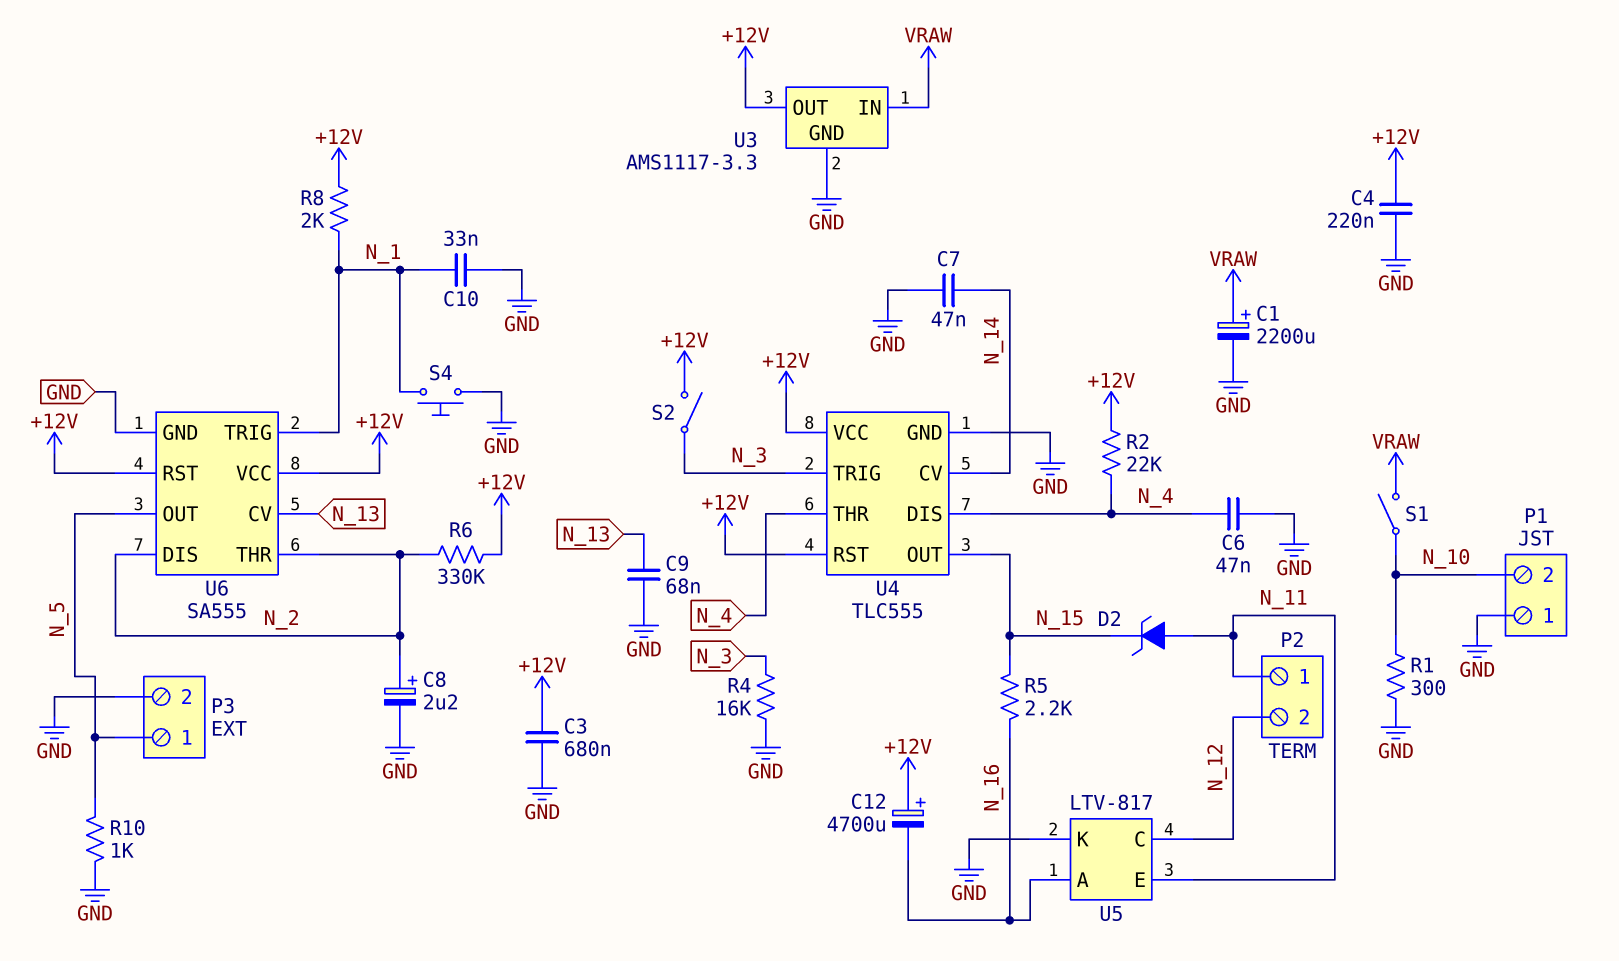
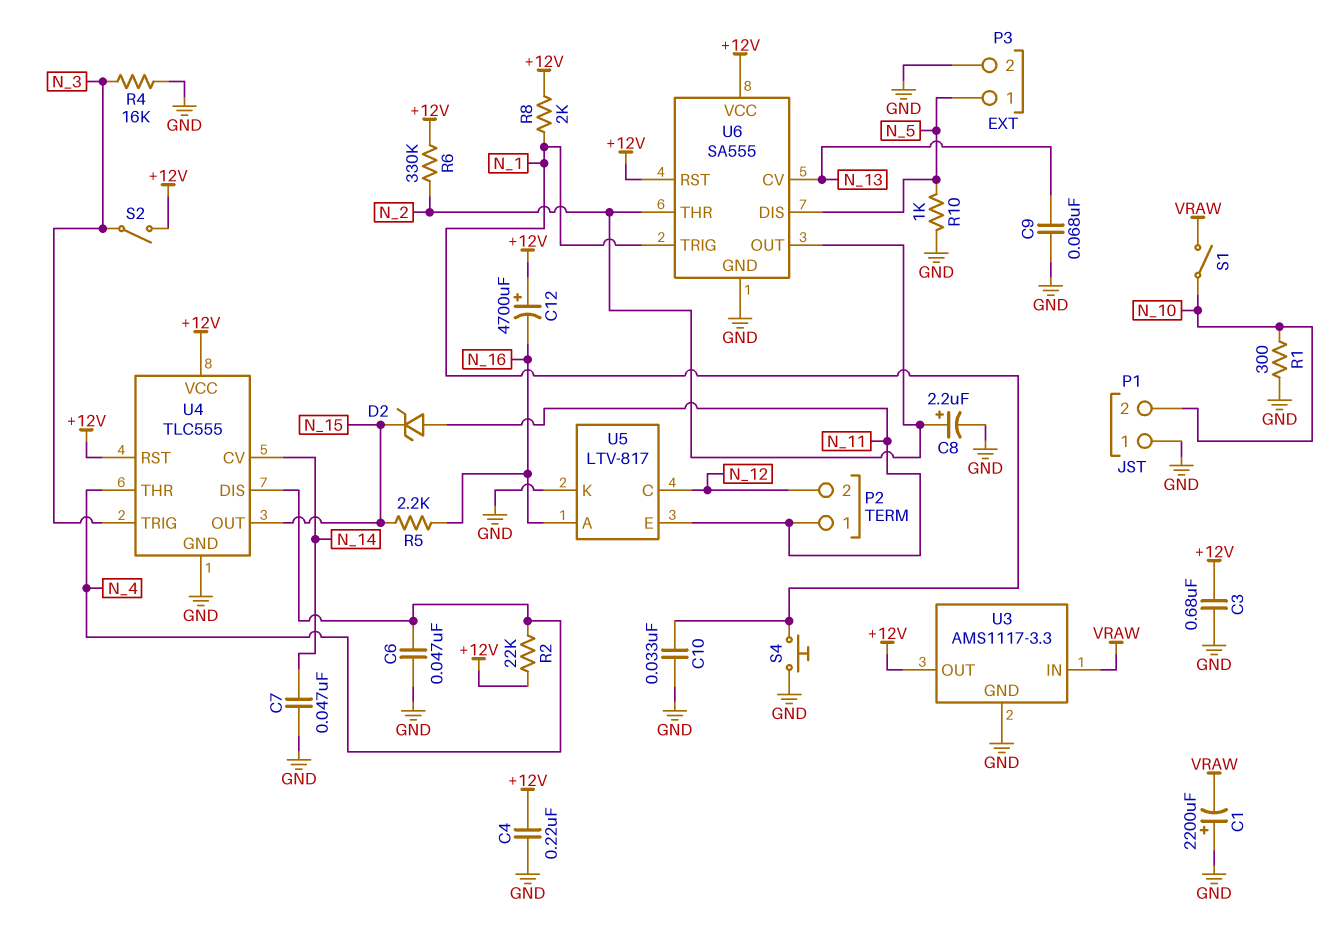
C1: 2200uF (plus VRAW, minus GND) -> 2200uF (plus GND, minus VRAW)
U6 pin DIS: N_2 -> N_5
U6 pin OUT: N_5 -> N_2

